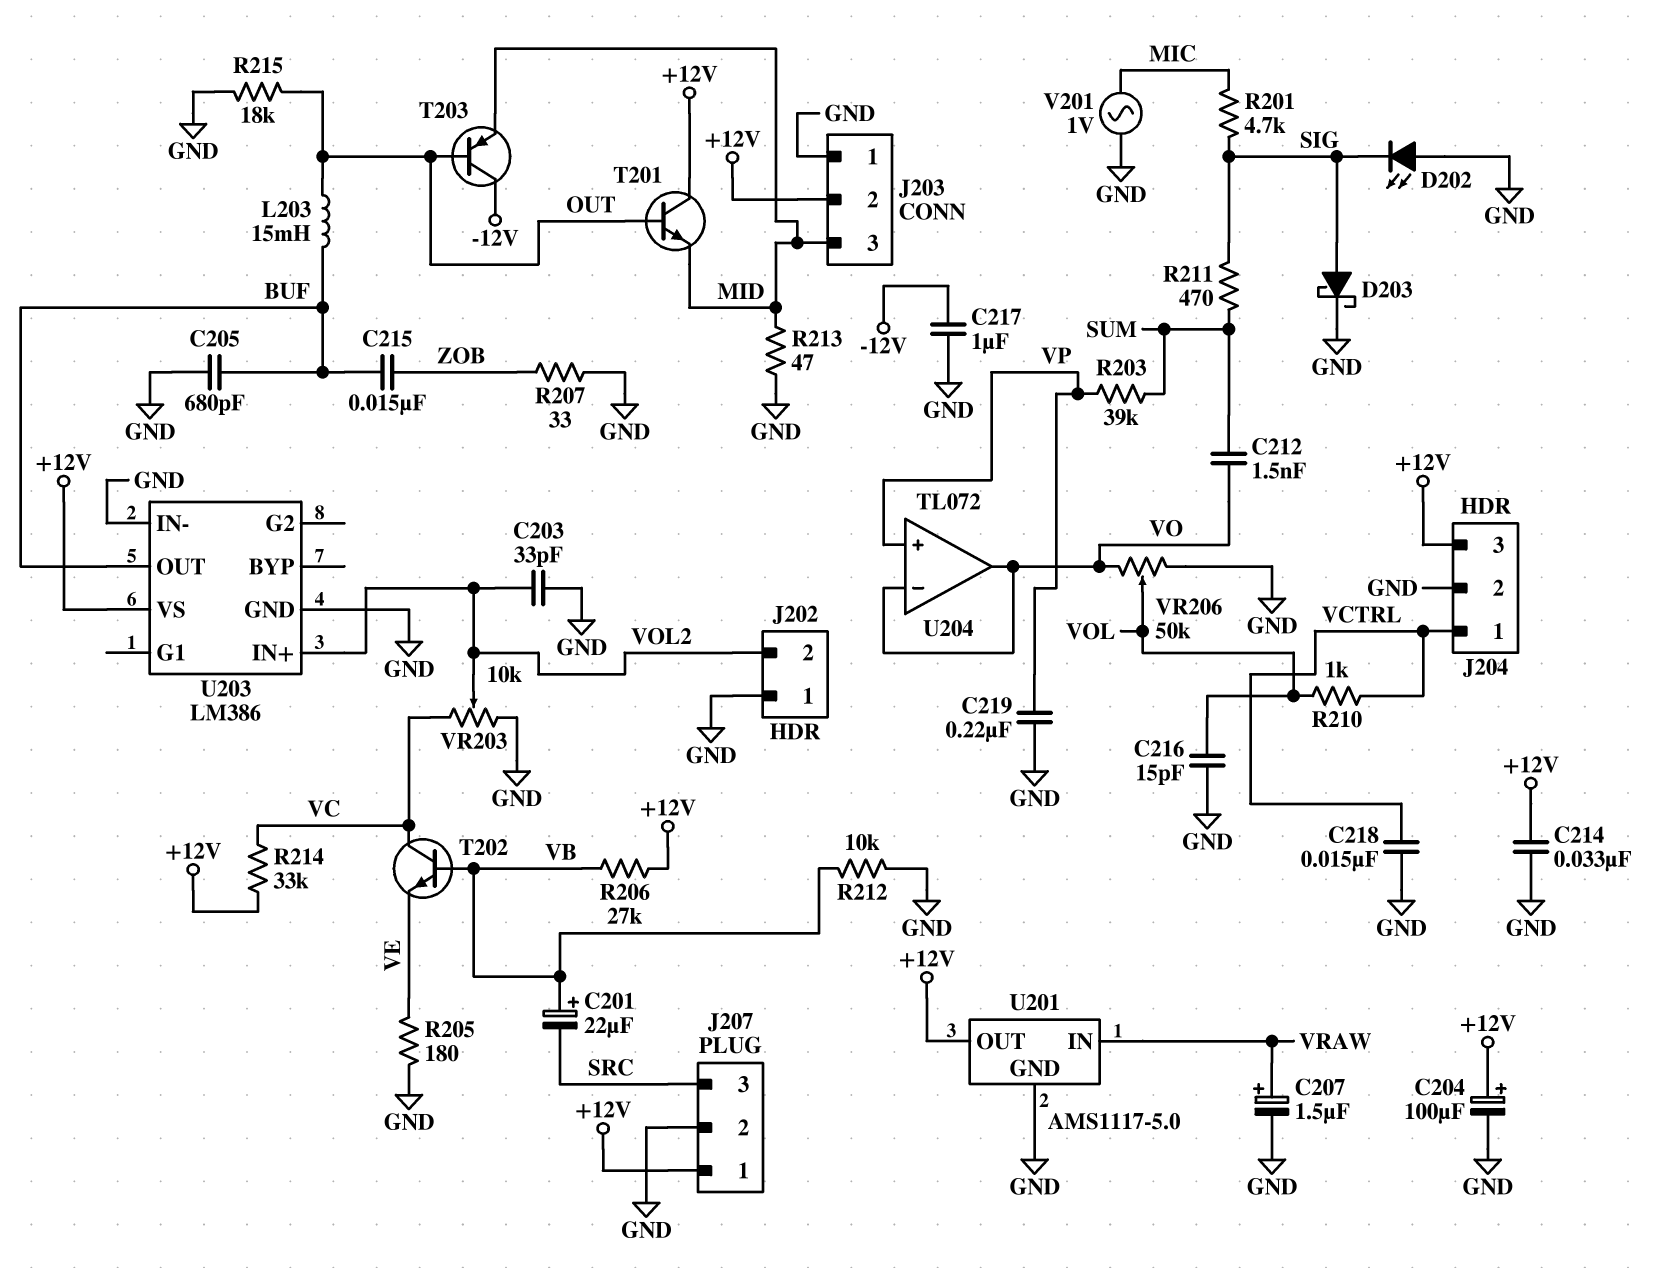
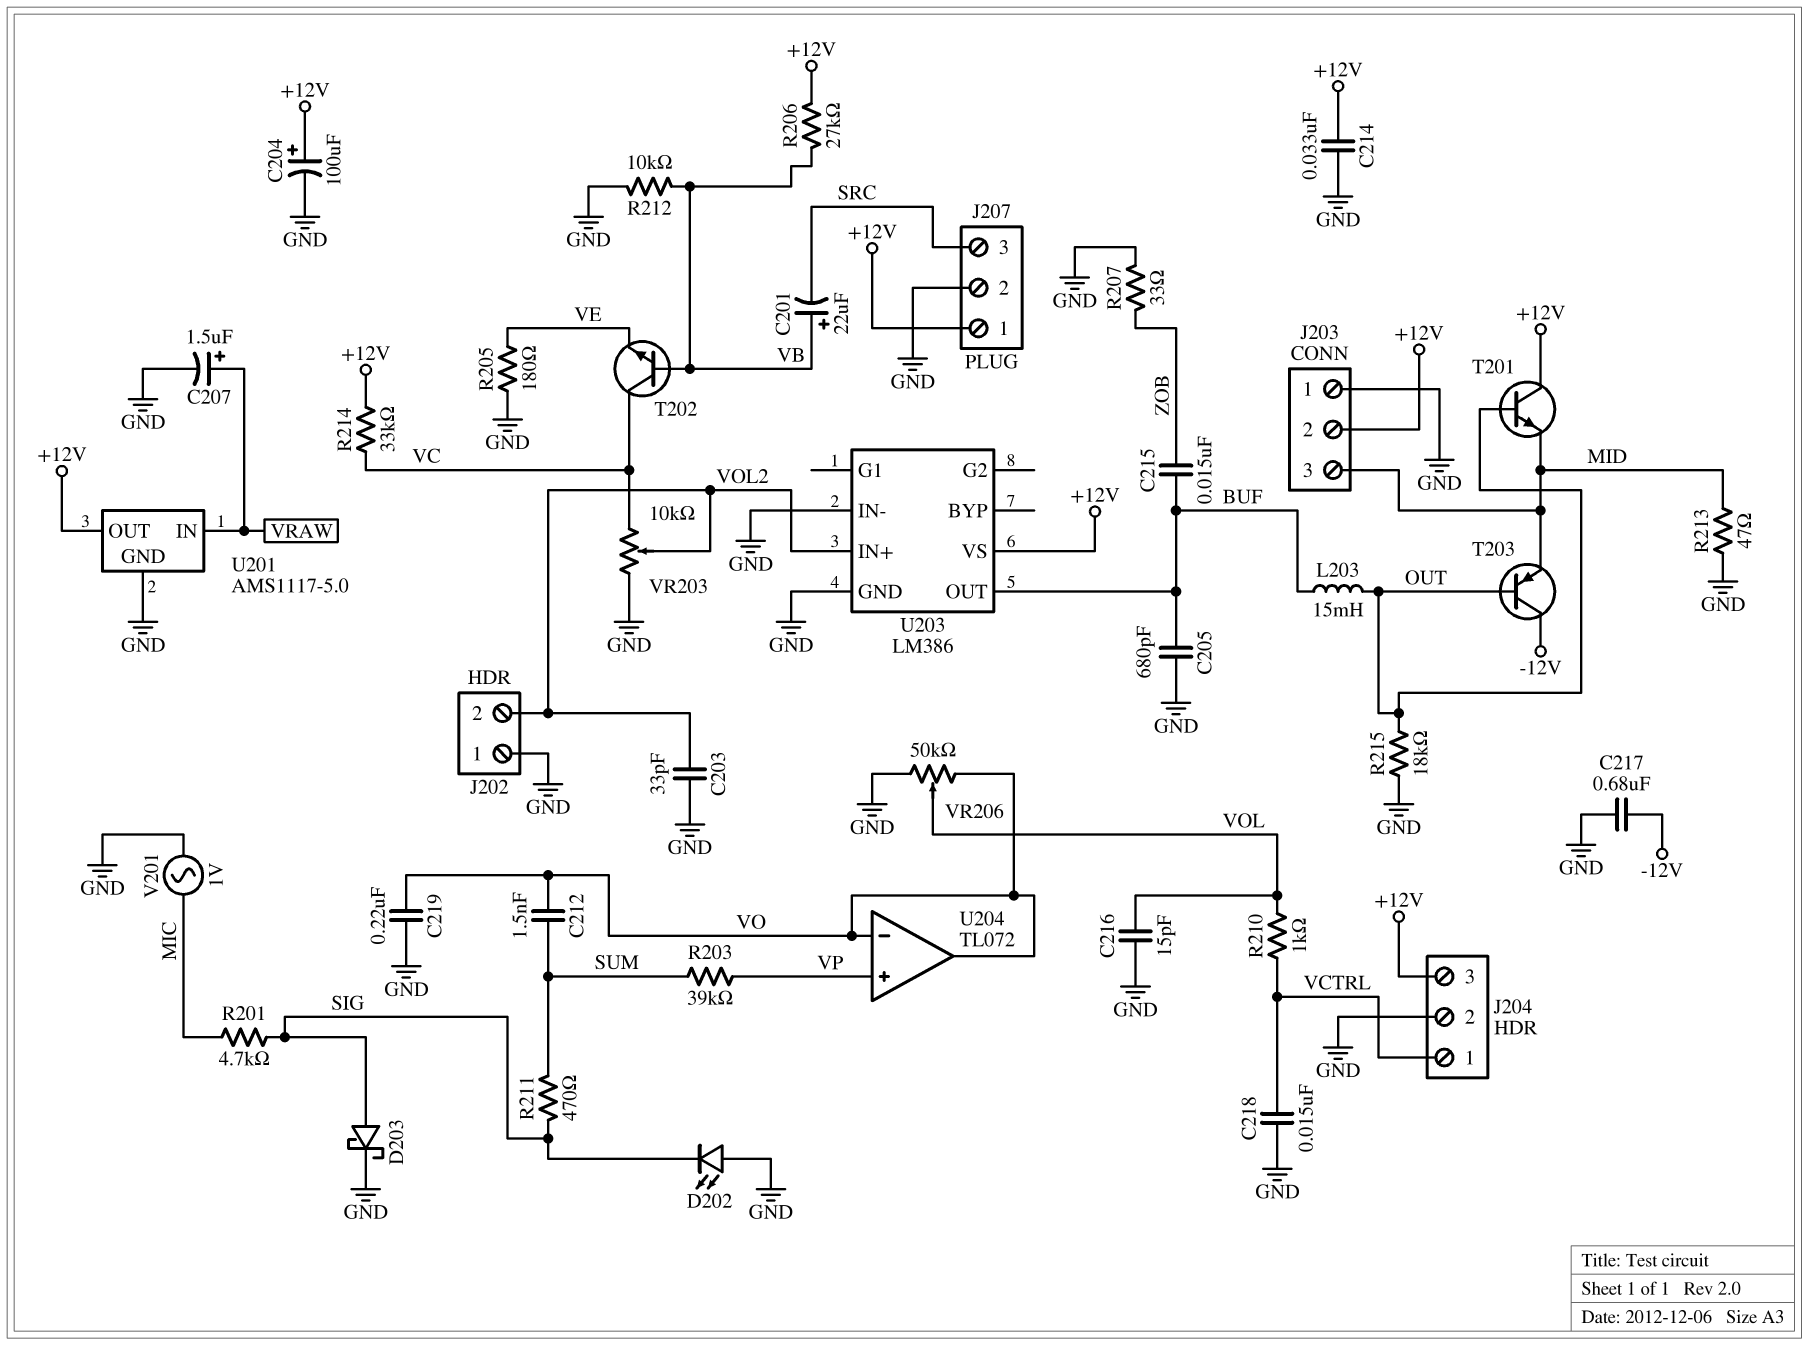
C217: 1uF (-12V, GND) -> 680nF (-12V, GND)
C219: 220nF (GND, VP) -> 220nF (GND, VO)

